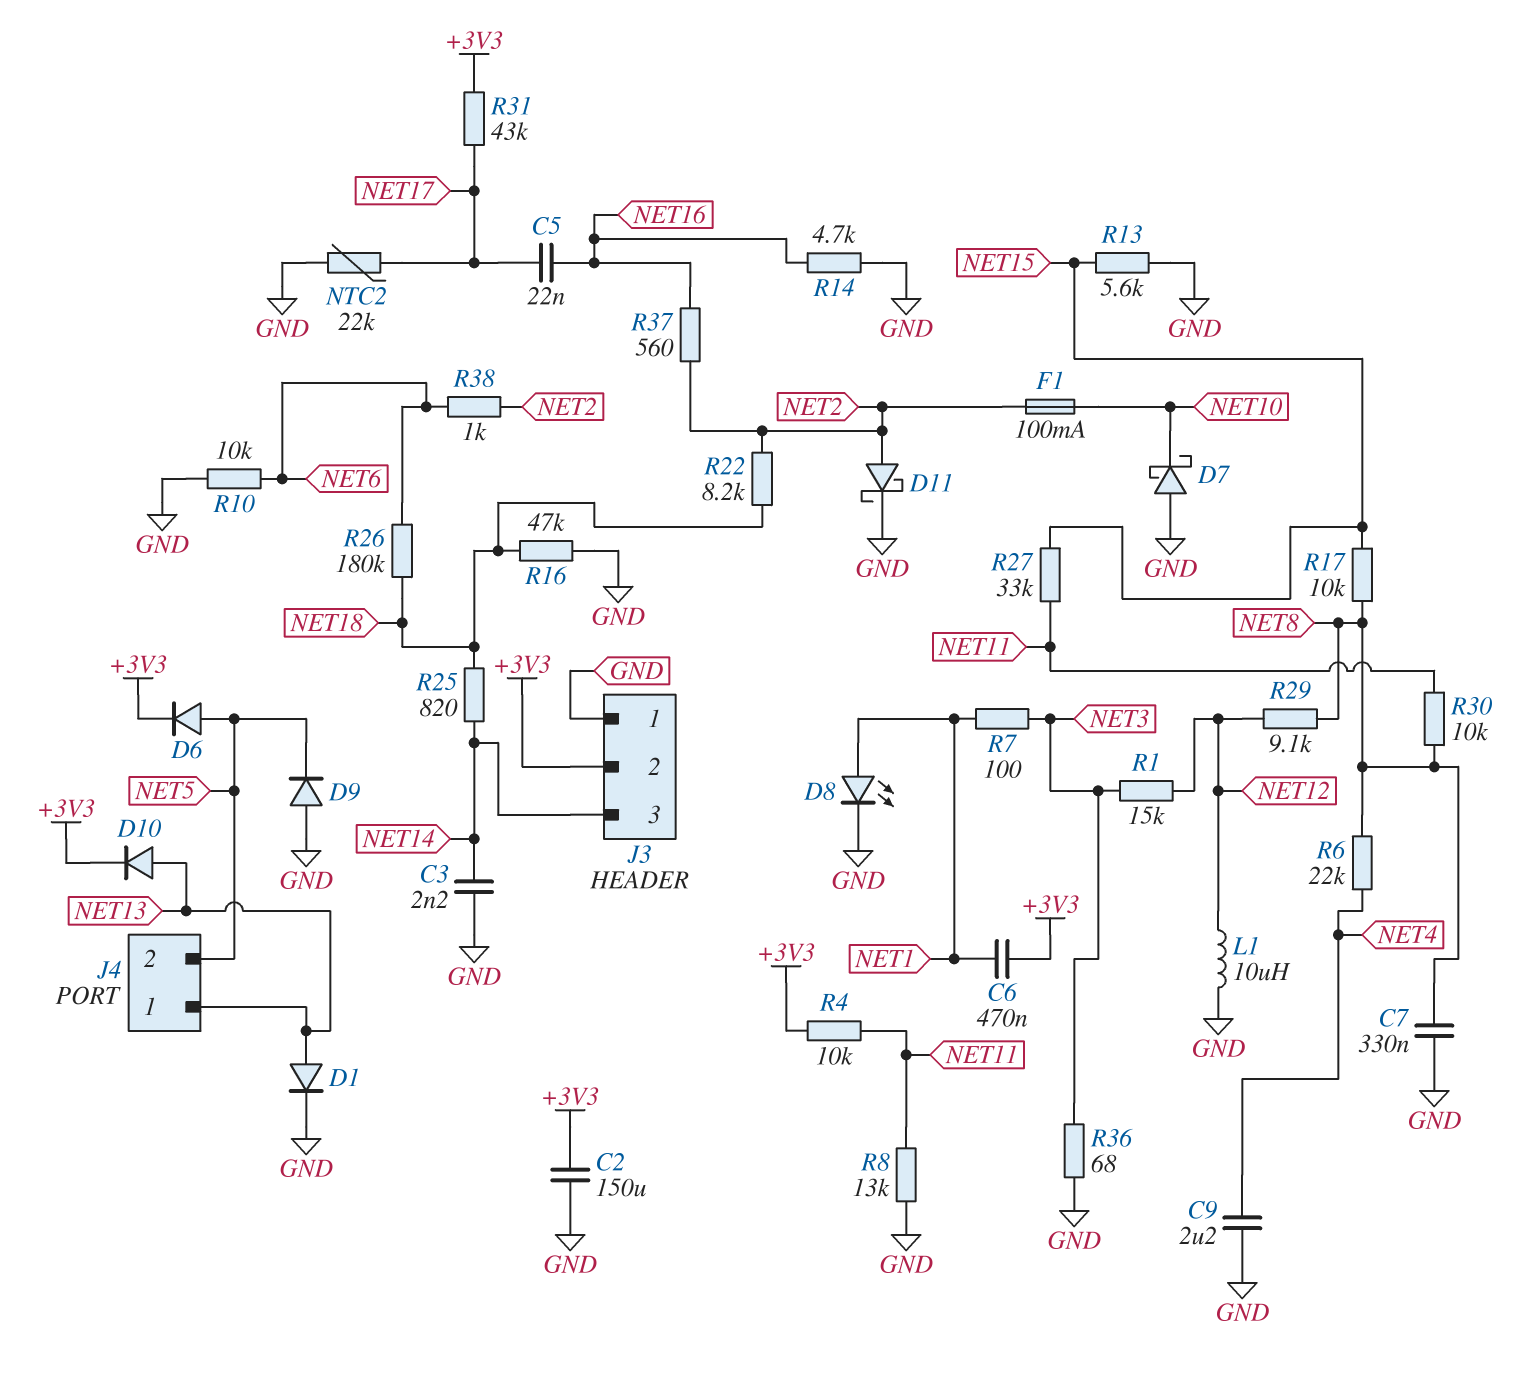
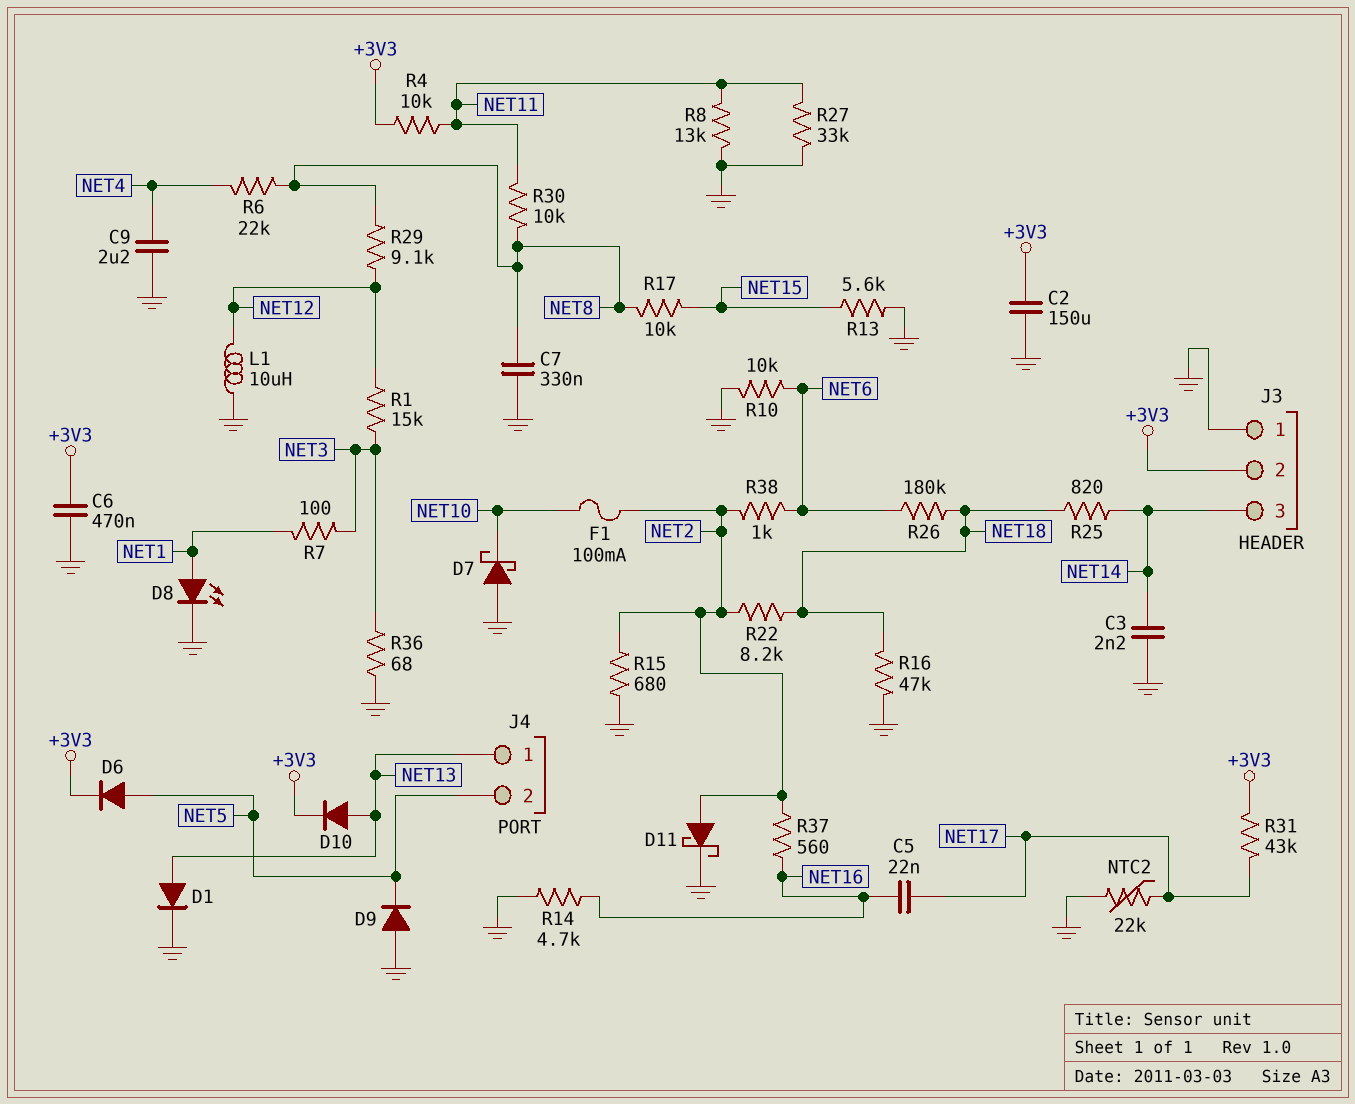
C6: 470nF (+3V3, NET1) -> 470nF (+3V3, GND)
R15: none -> 680 (GND, NET2)
R27: 33k (NET11, NET15) -> 33k (GND, NET11)

